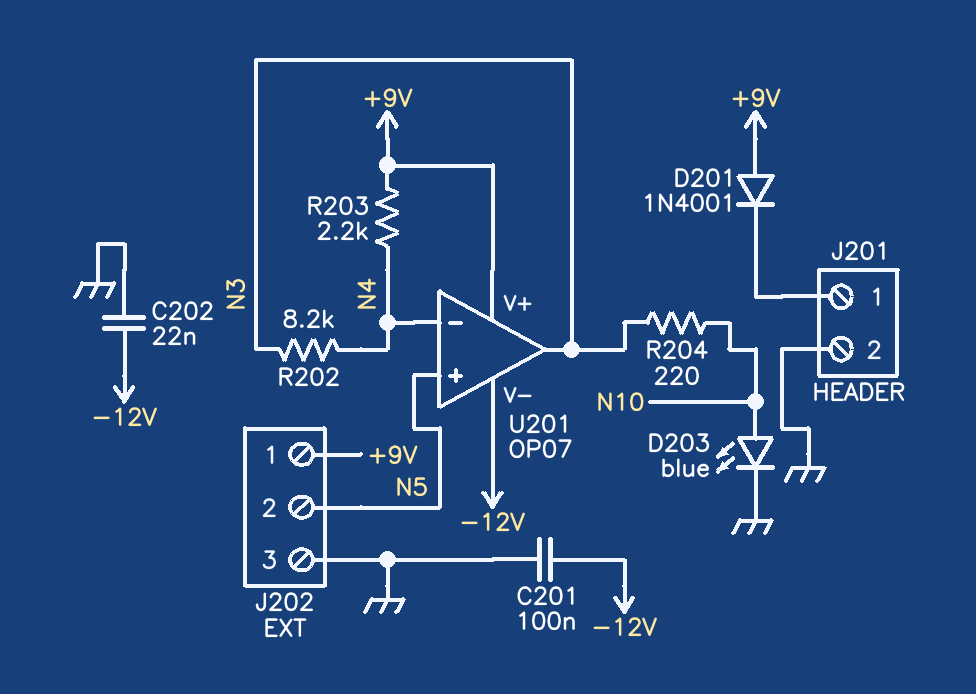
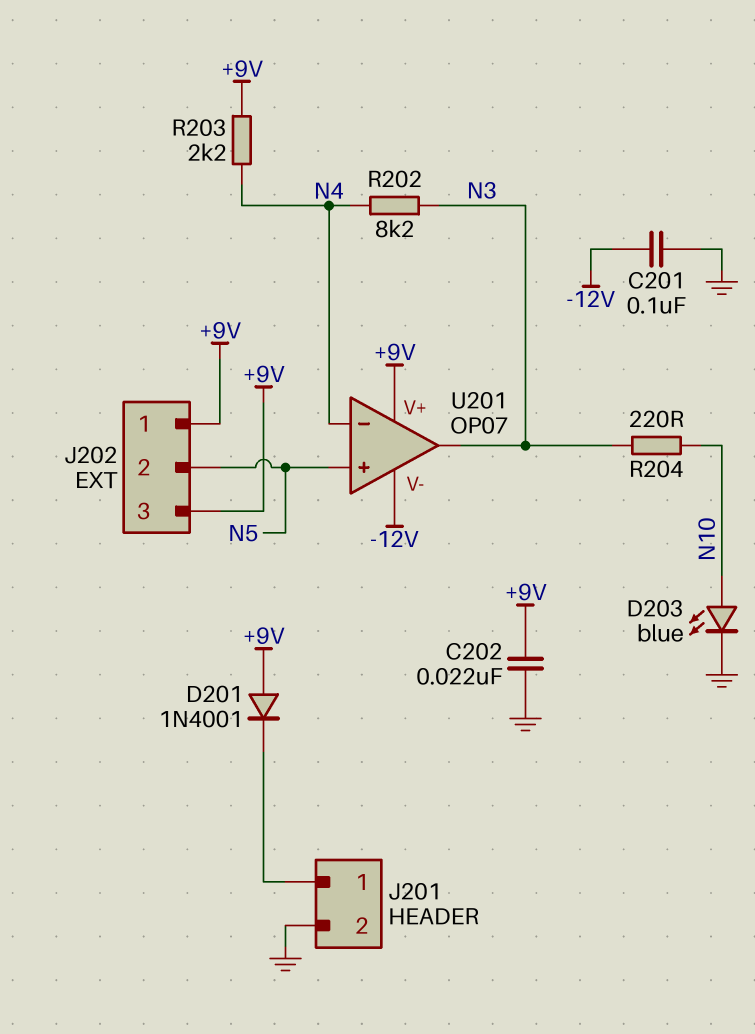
C202: 22nF (-12V, GND) -> 22nF (+9V, GND)
J202 pin 3: GND -> +9V

